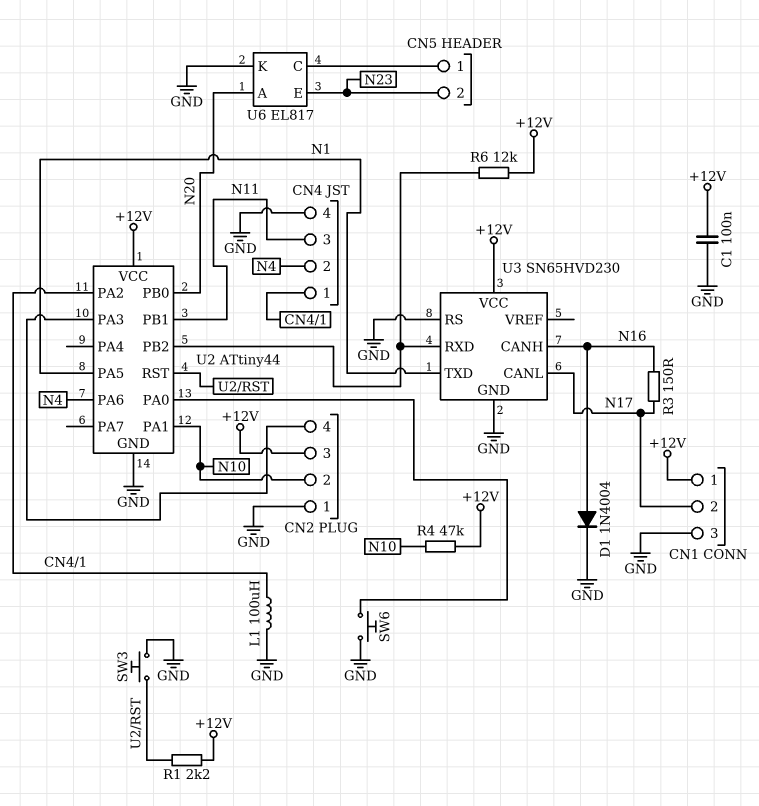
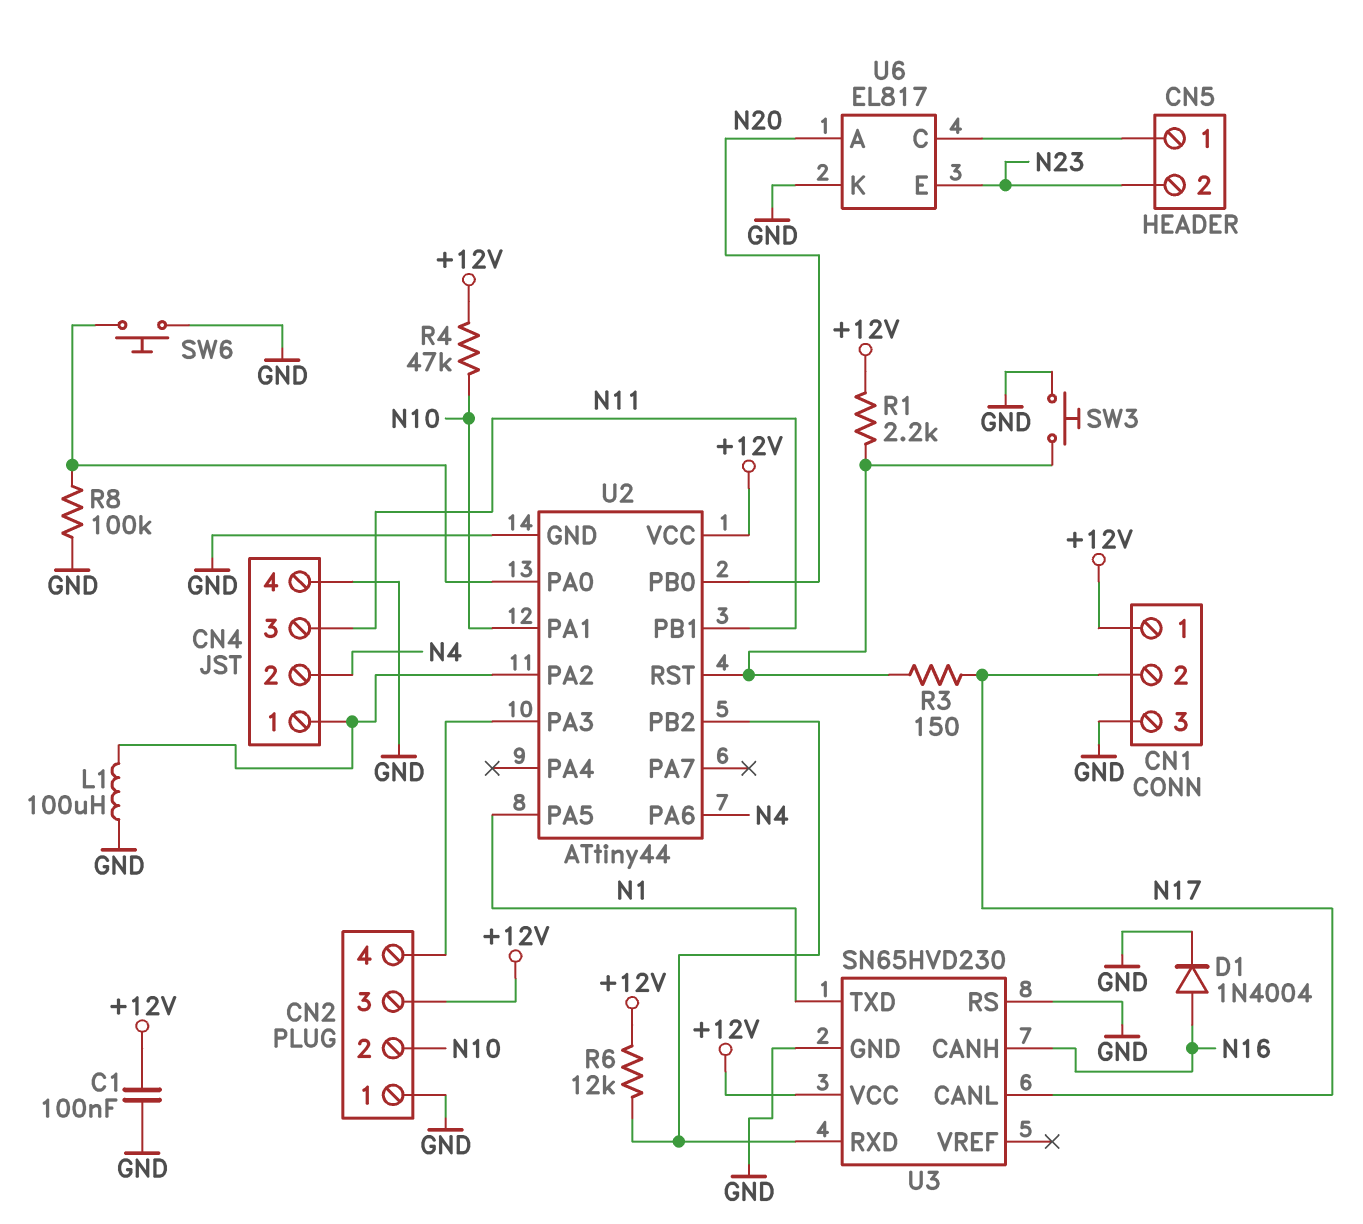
R3: 150 (N16, N17) -> 150 (N17, U2/RST)
R8: none -> 100k (GND, U2/PA0)

